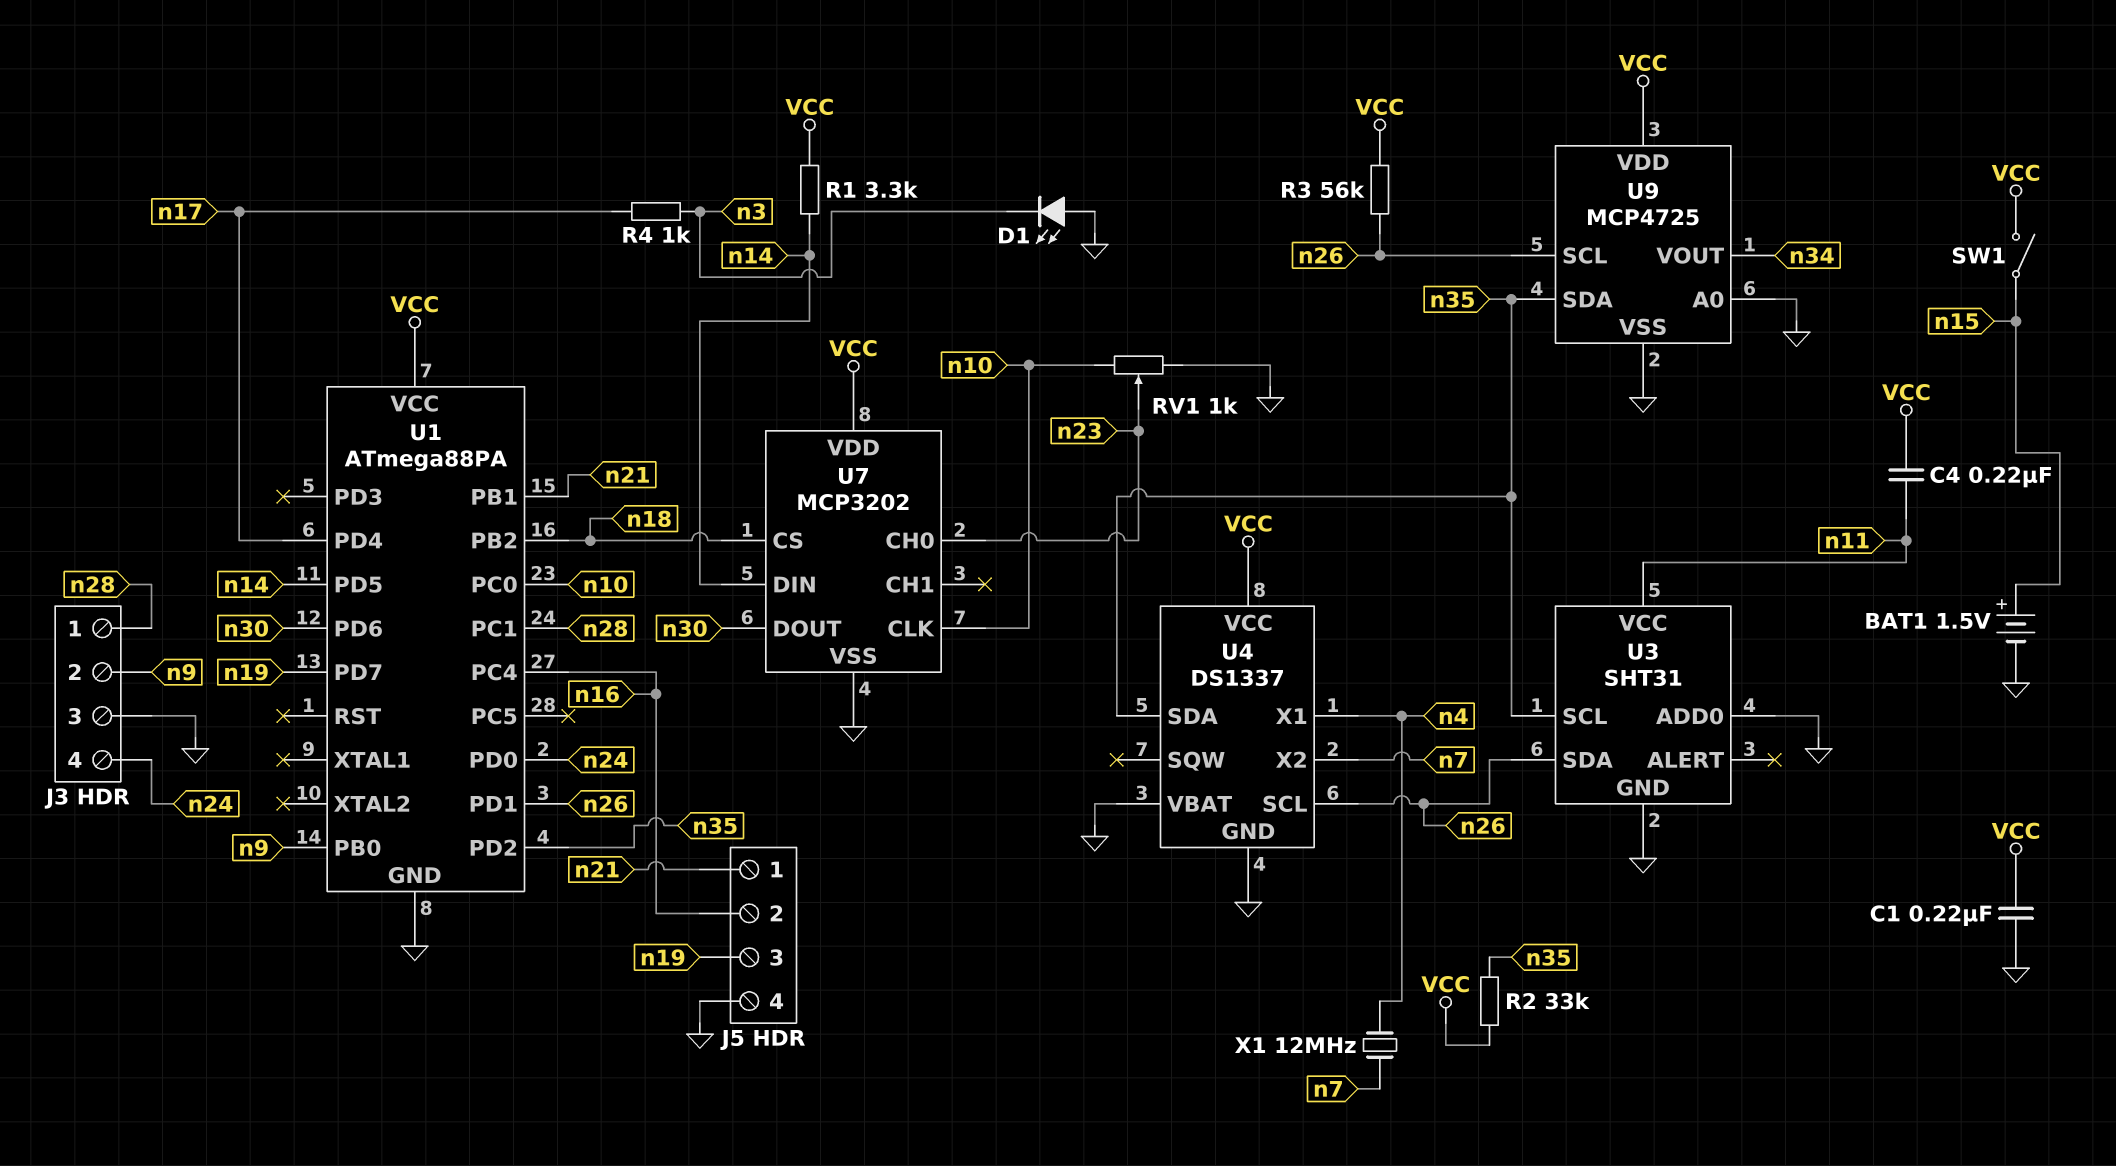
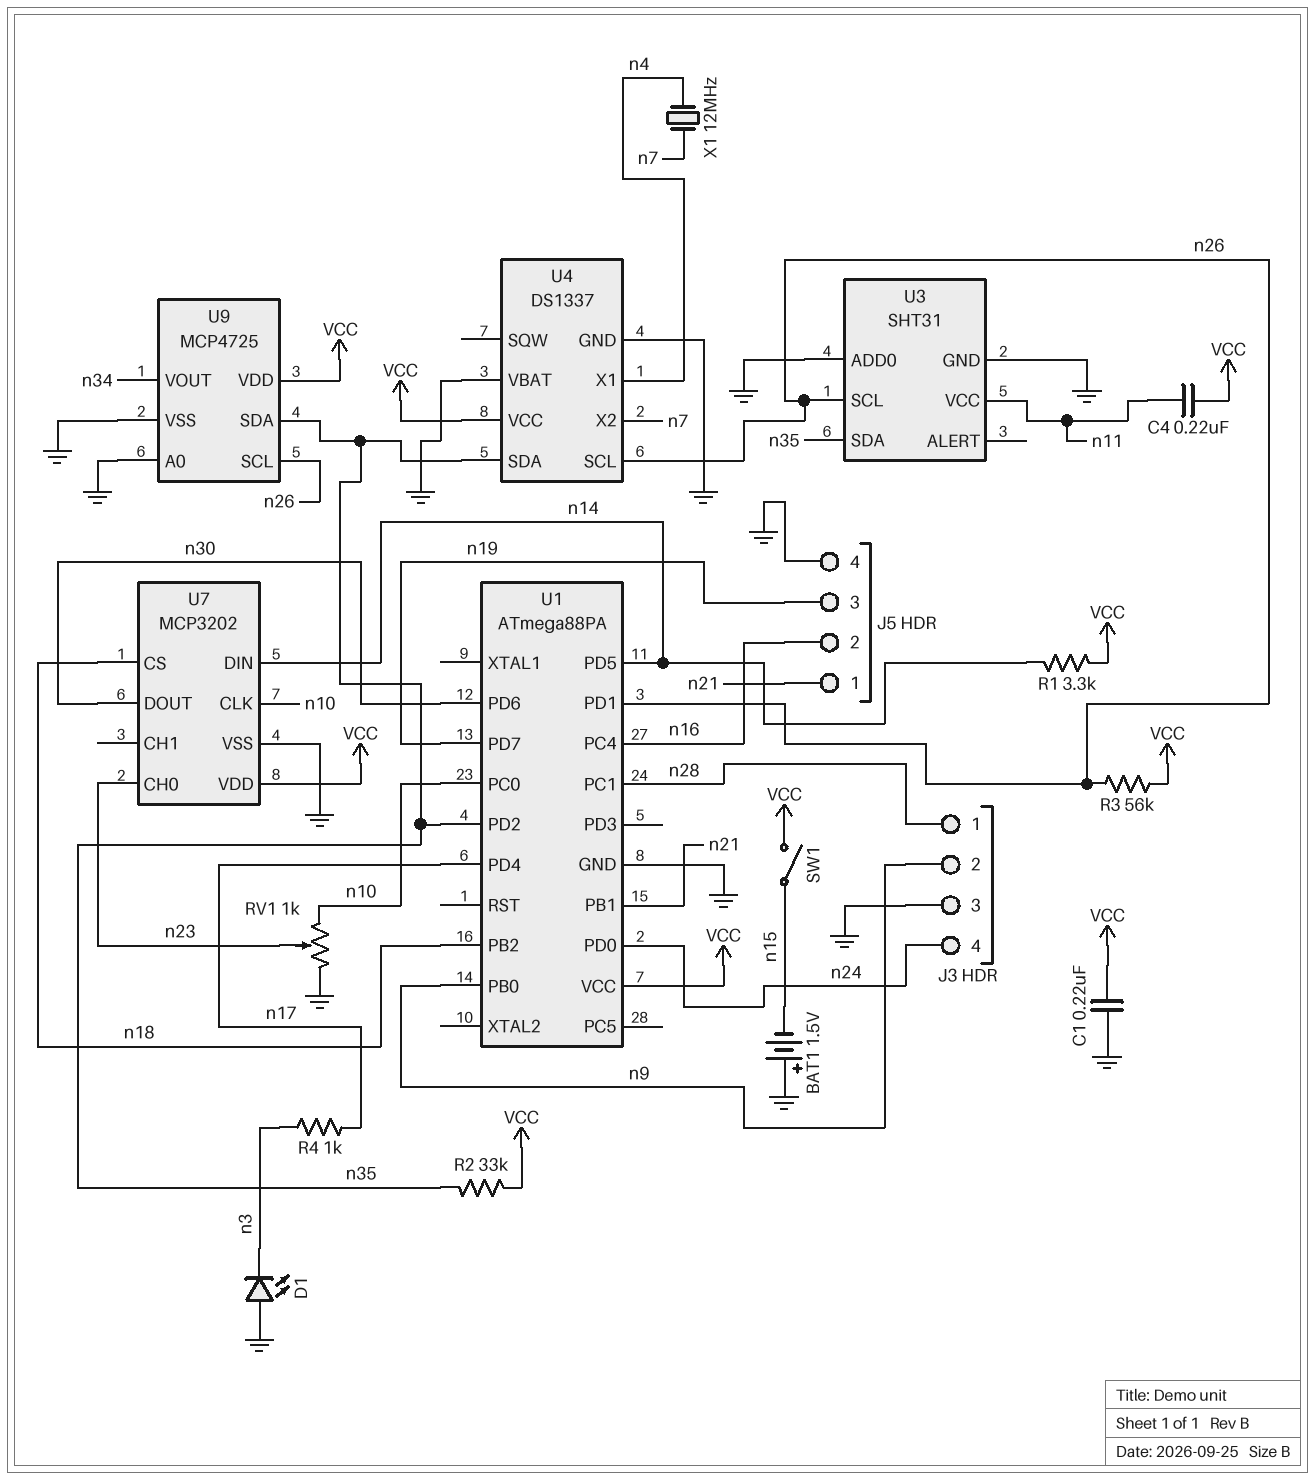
BAT1: 1.5V (plus n15, minus GND) -> 1.5V (plus GND, minus n15)
U3 pin SCL: n35 -> n26
U3 pin SDA: n26 -> n35

